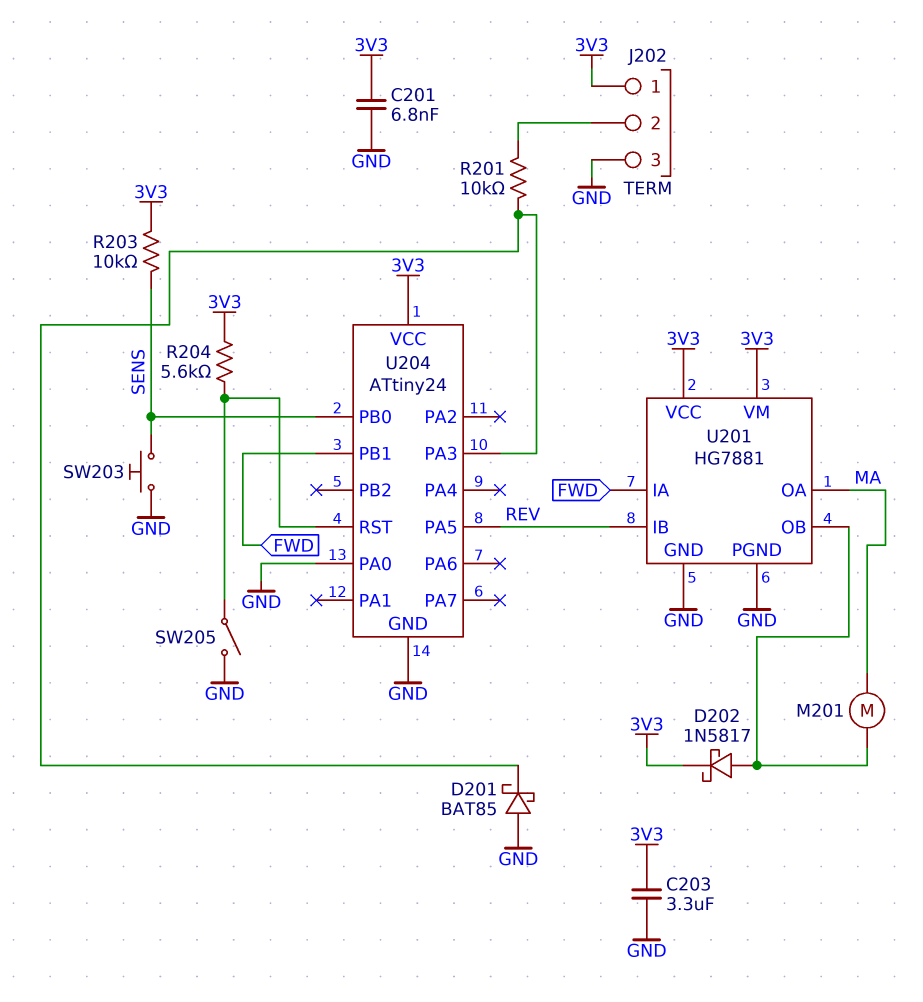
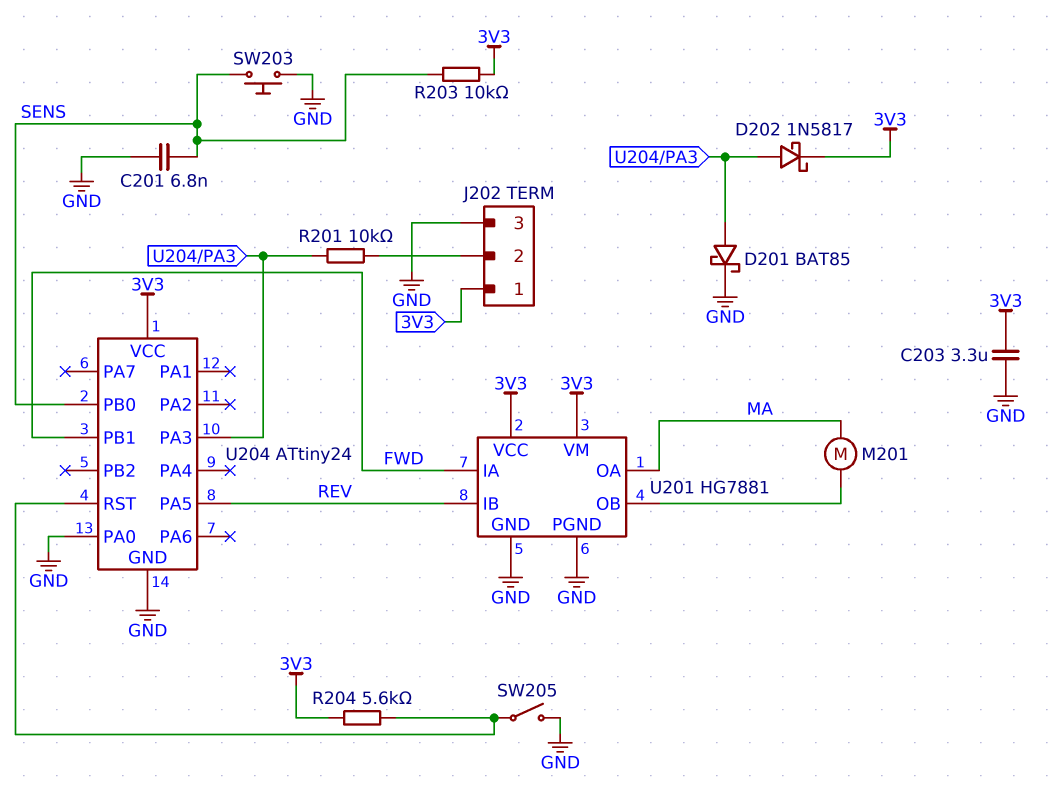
C201: 6.8nF (3V3, GND) -> 6.8nF (GND, SENS)
D201: schottky BAT85 (A GND, K U204/PA3) -> schottky BAT85 (A U204/PA3, K GND)
D202: schottky 1N5817 (A U201/OB, K 3V3) -> schottky 1N5817 (A U204/PA3, K 3V3)

